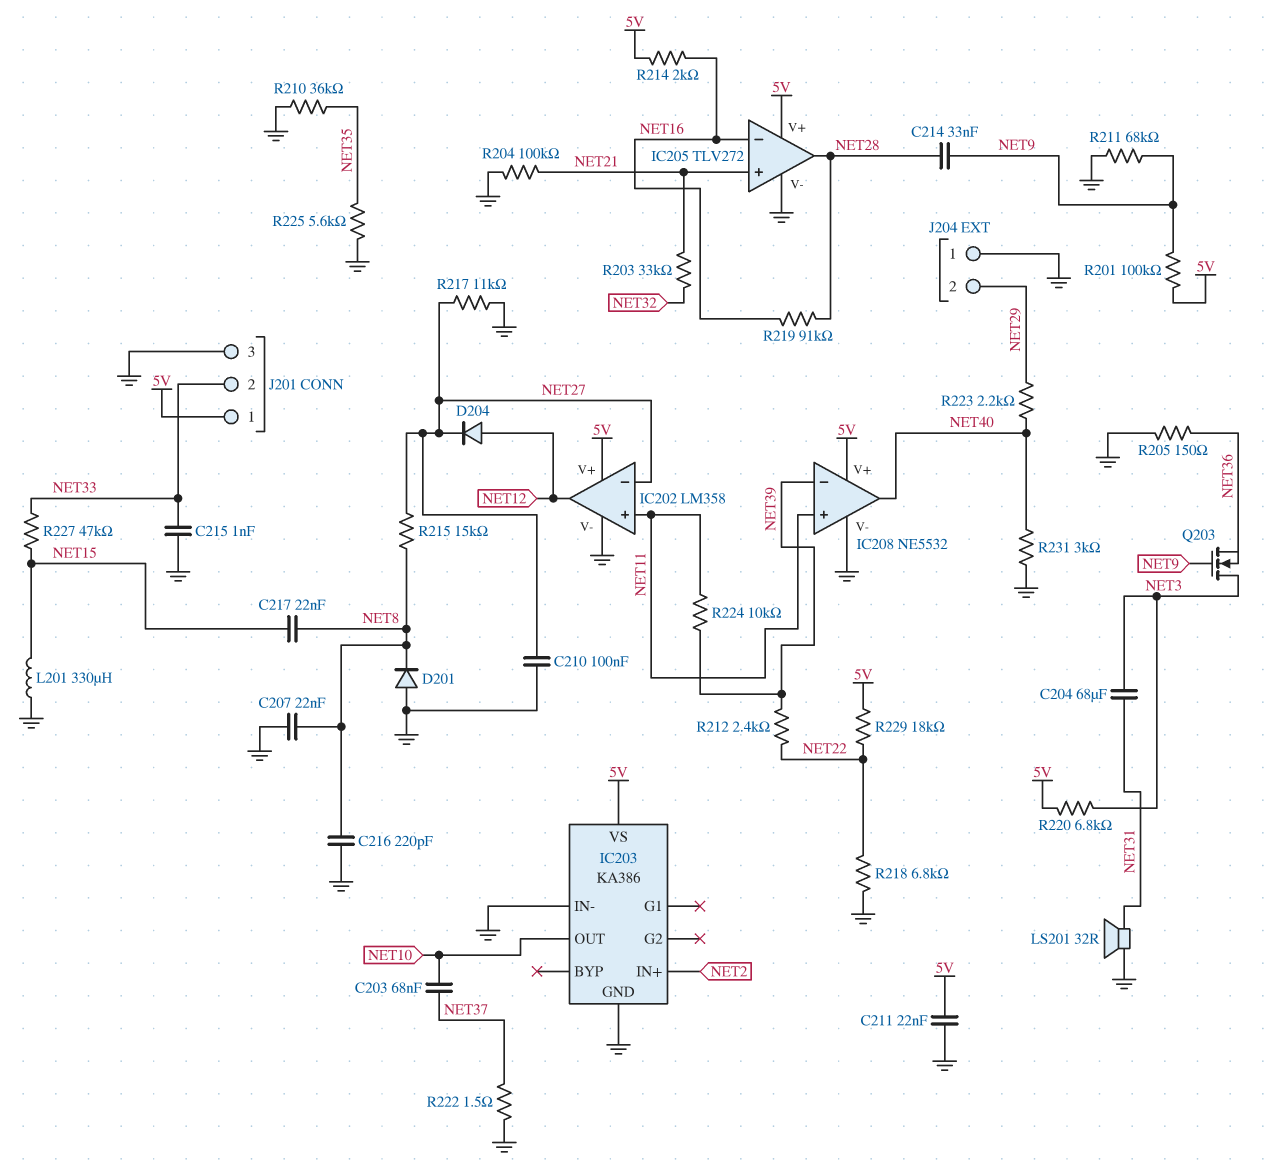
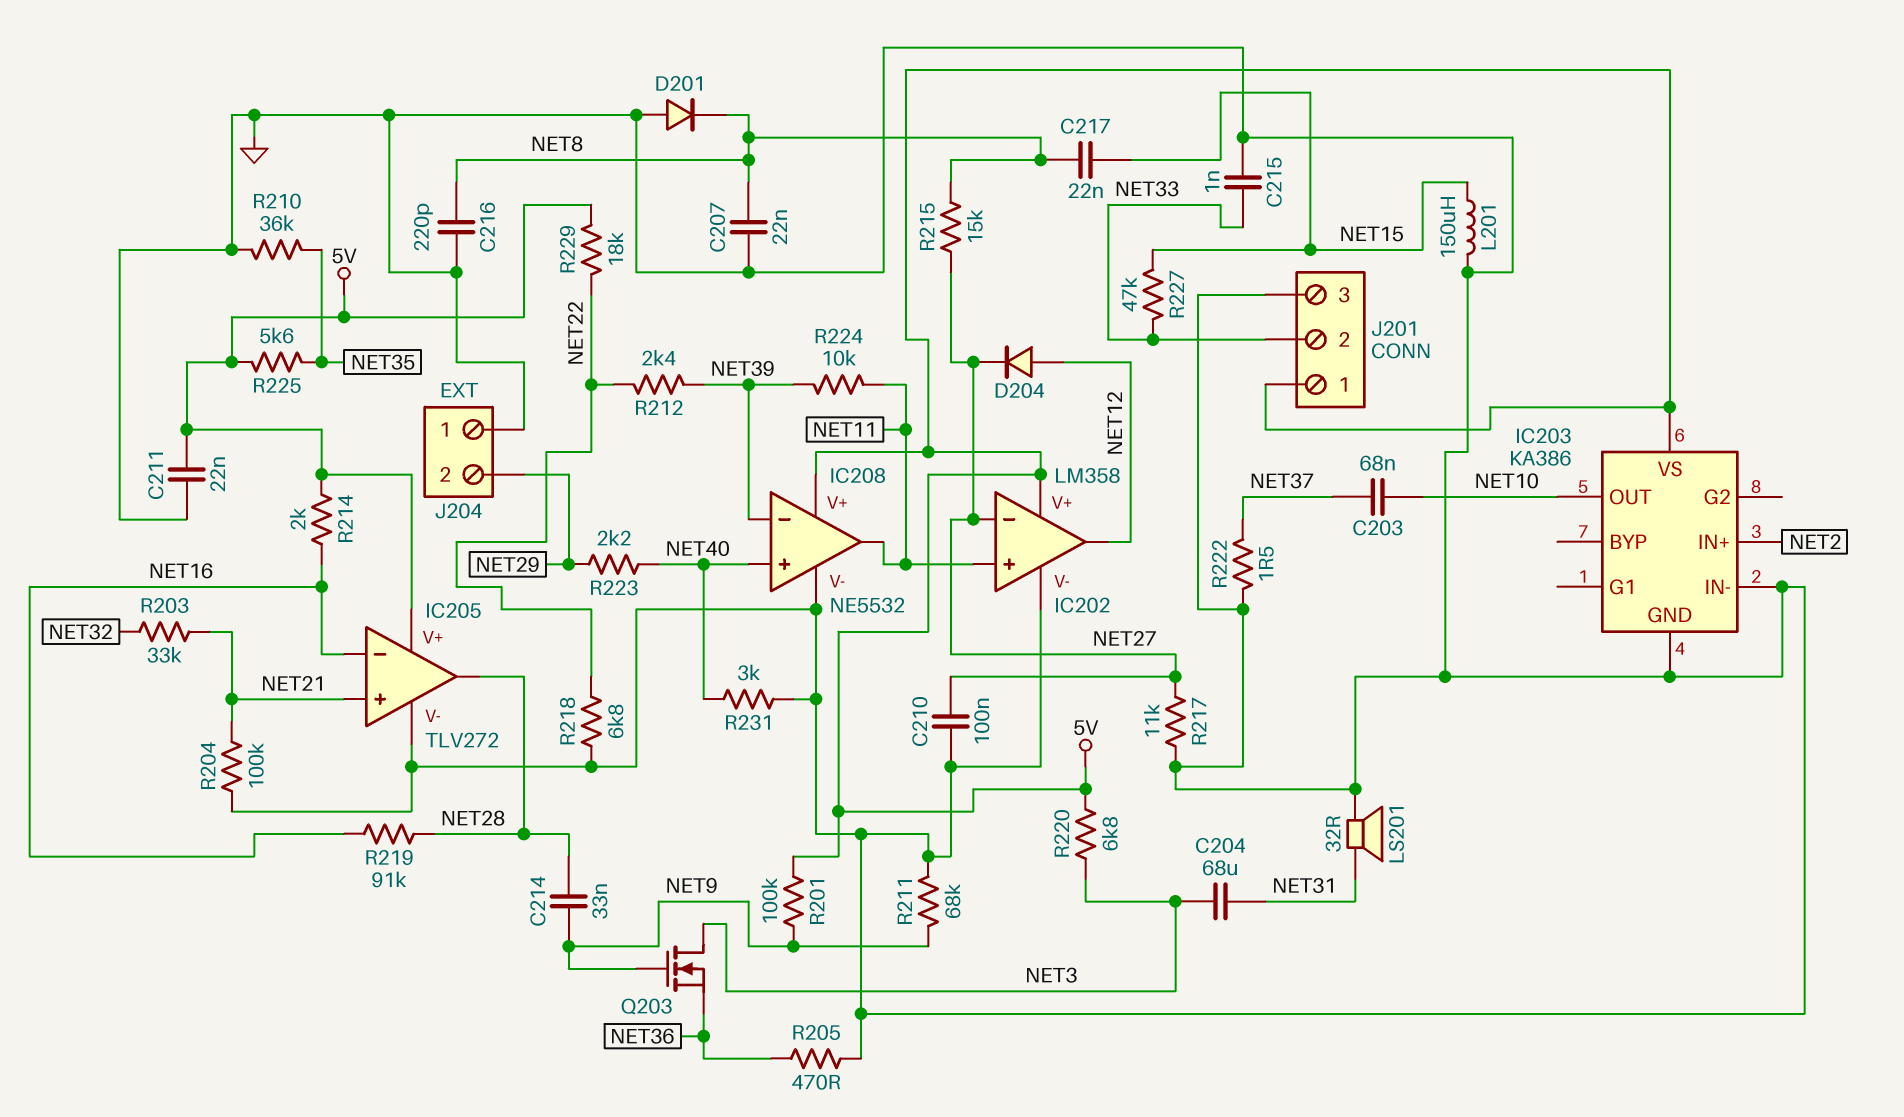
IC208 pin in+: NET11 -> NET40
IC208 pin out: NET40 -> NET11
L201: 330uH (GND, NET15) -> 150uH (GND, NET15)
R205: 150 (GND, NET36) -> 470 (GND, NET36)
R225: 5.6k (GND, NET35) -> 5.6k (5V, NET35)

